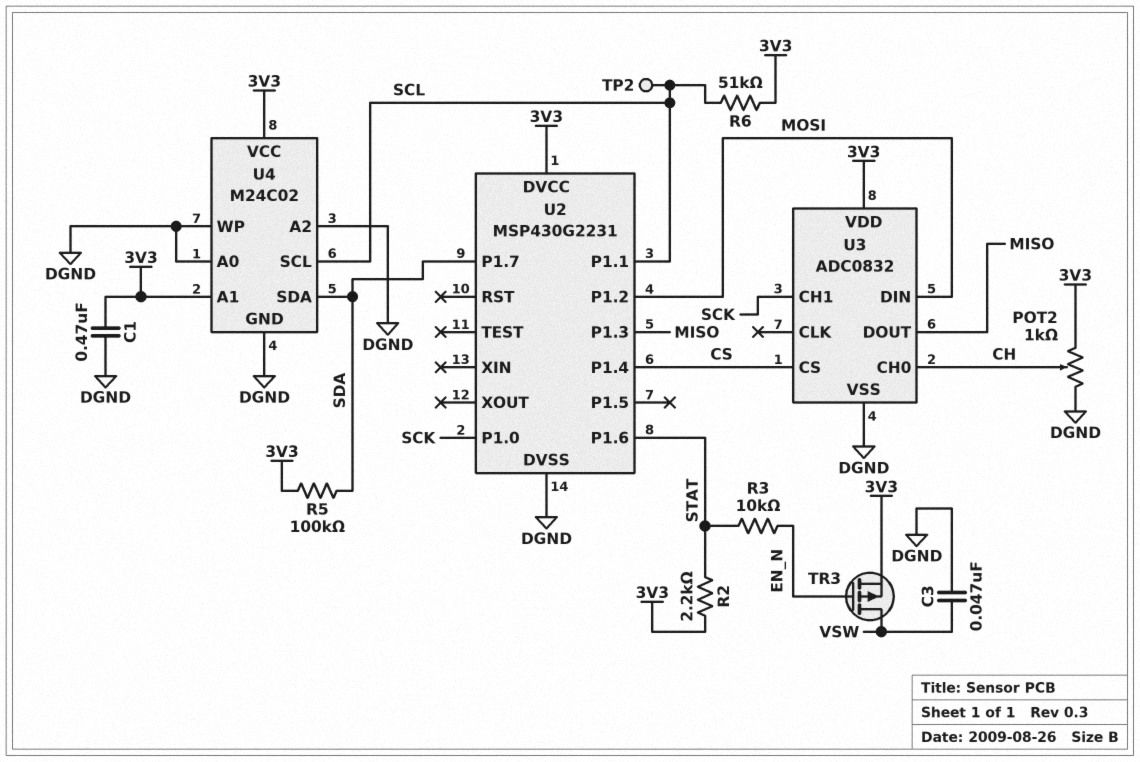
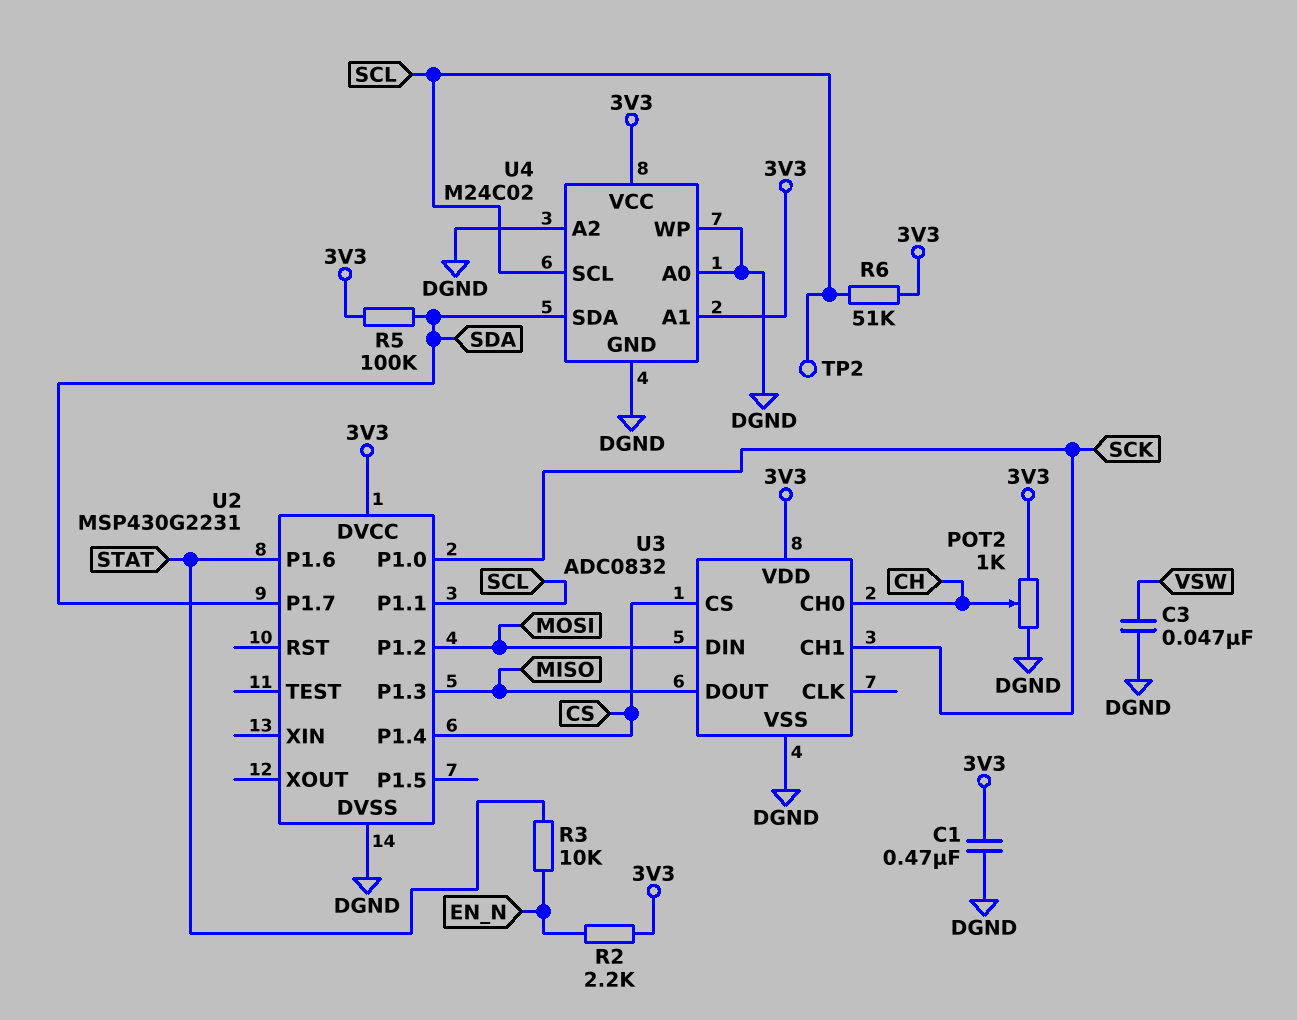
R2: 2.2k (3V3, STAT) -> 2.2k (3V3, EN_N)
TR3: PMOS (G EN_N, D VSW, S 3V3) -> none

